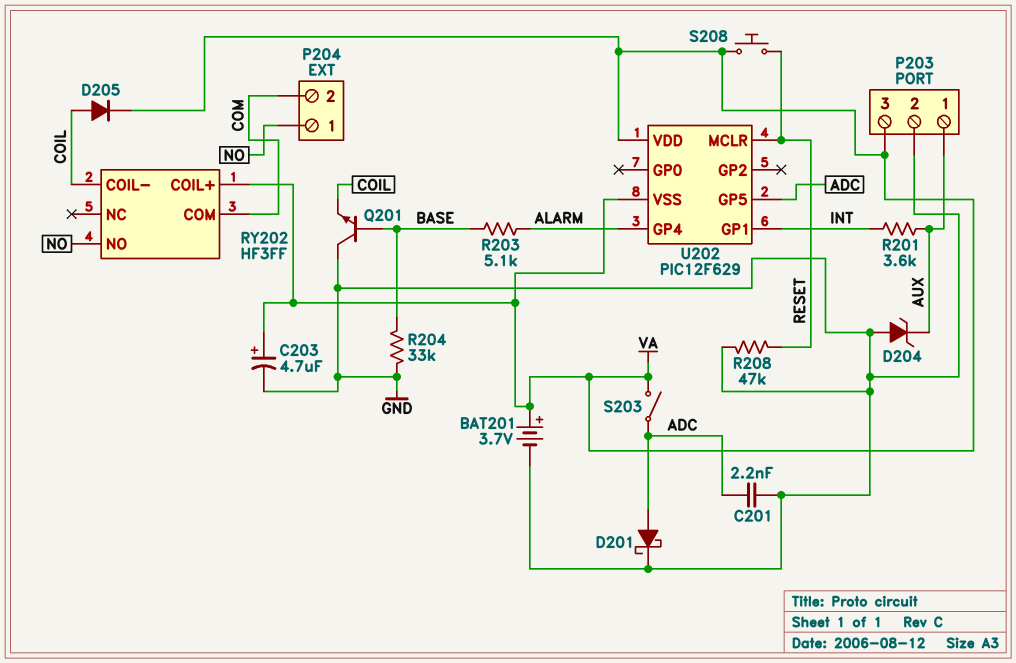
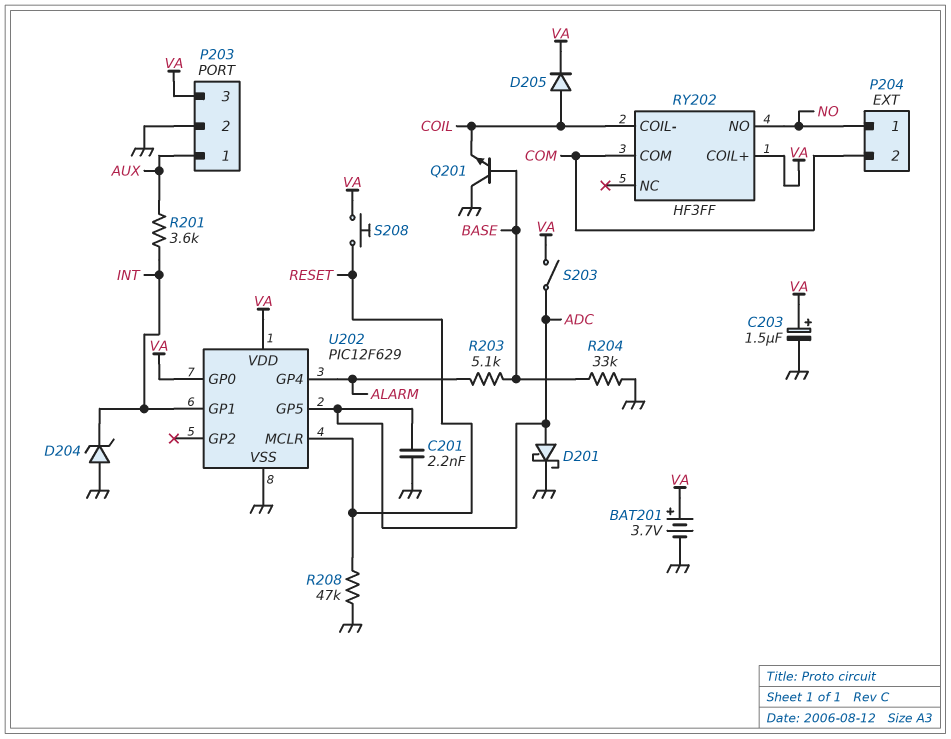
C203: 4.7uF (plus VA, minus GND) -> 1.5uF (plus VA, minus GND)
D204: zener (A GND, K AUX) -> zener (A GND, K INT)
U202 pin GP0: none -> VA
U202 pin VSS: VA -> GND

